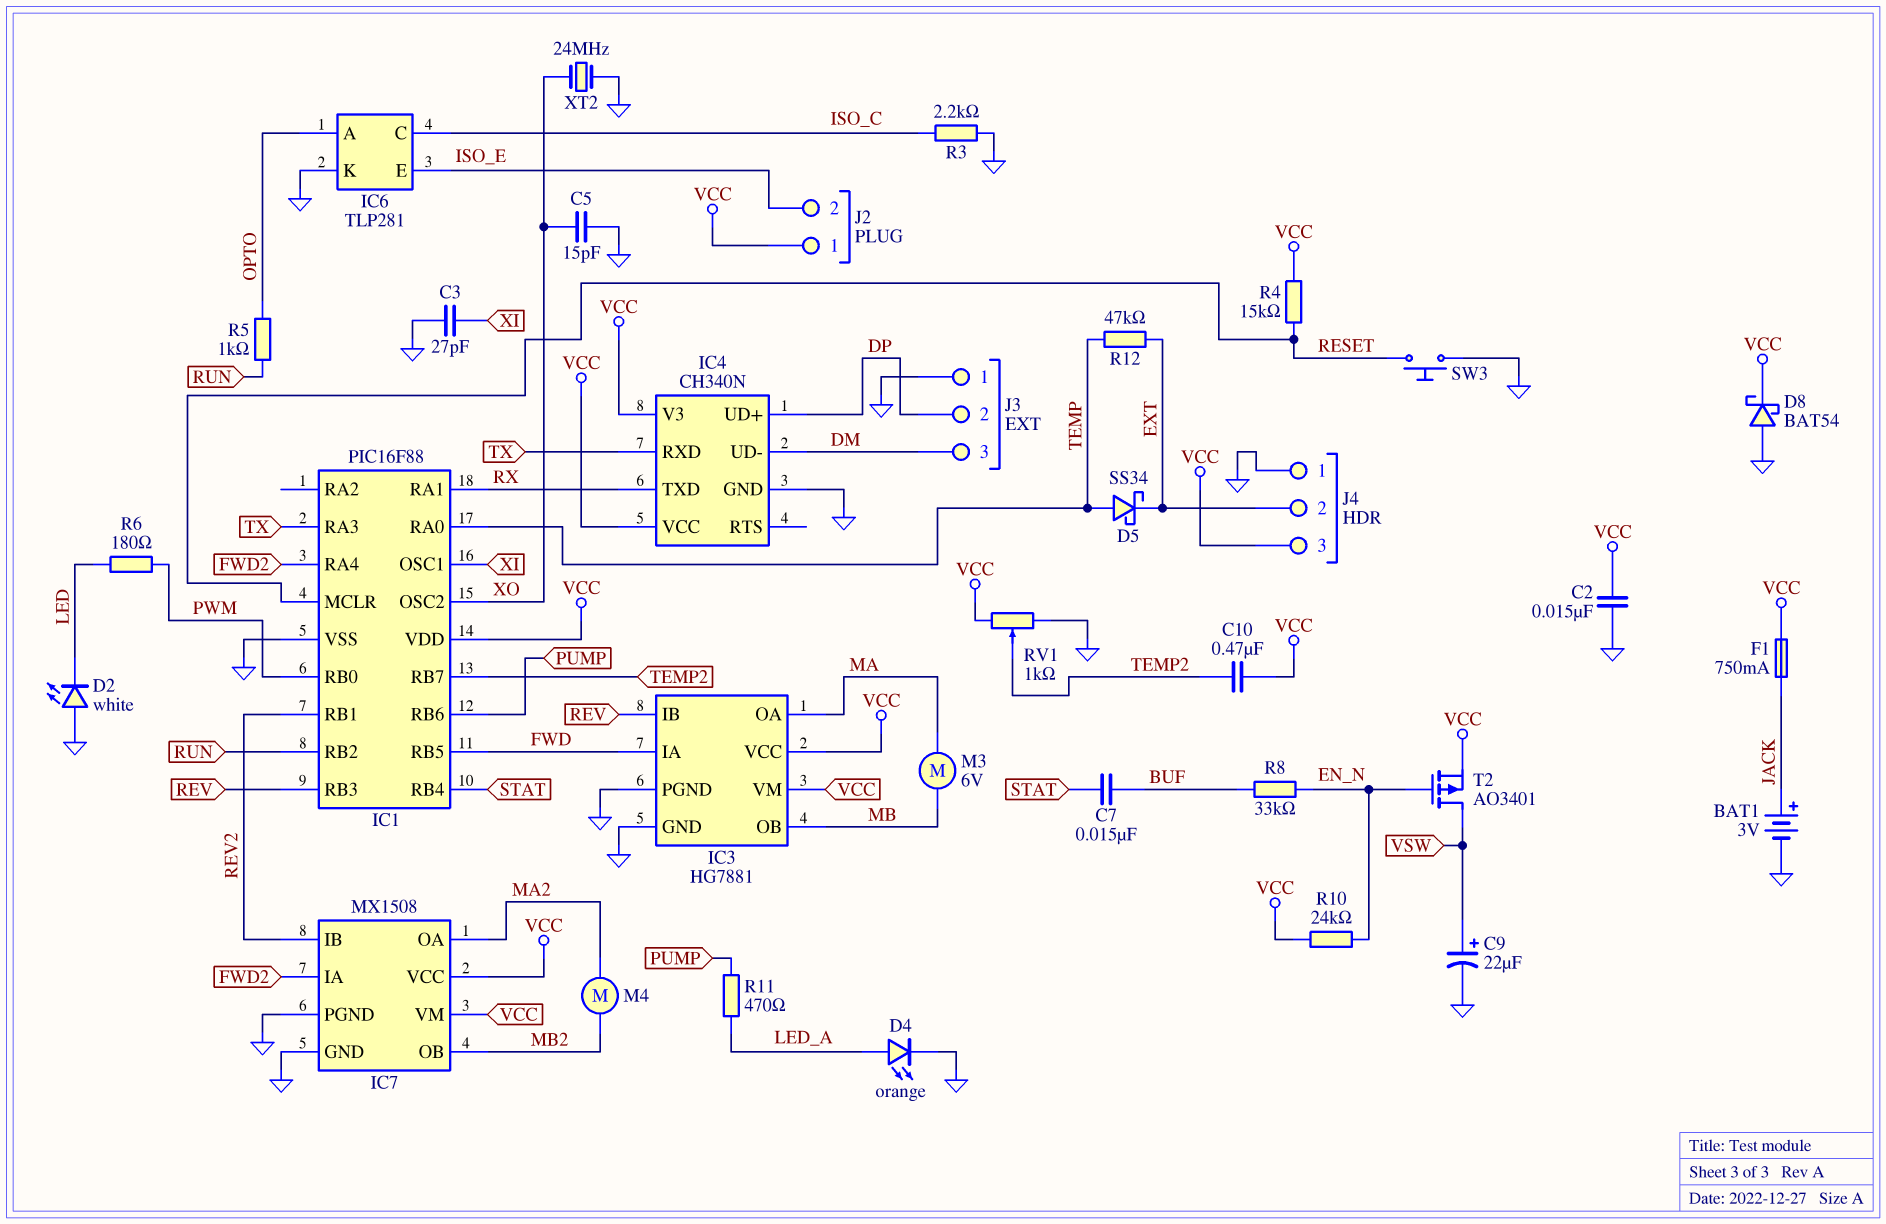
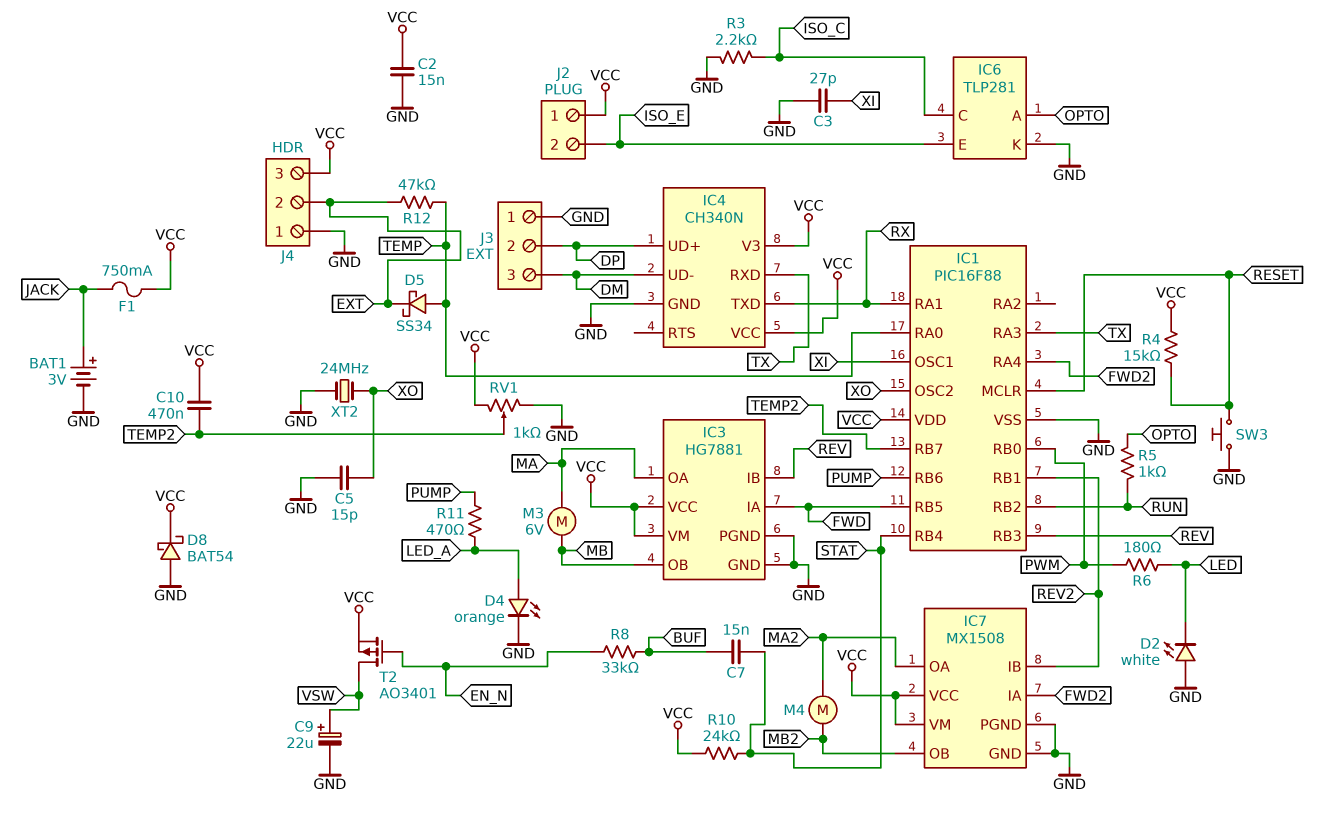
R10: 24k (EN_N, VCC) -> 24k (STAT, VCC)

